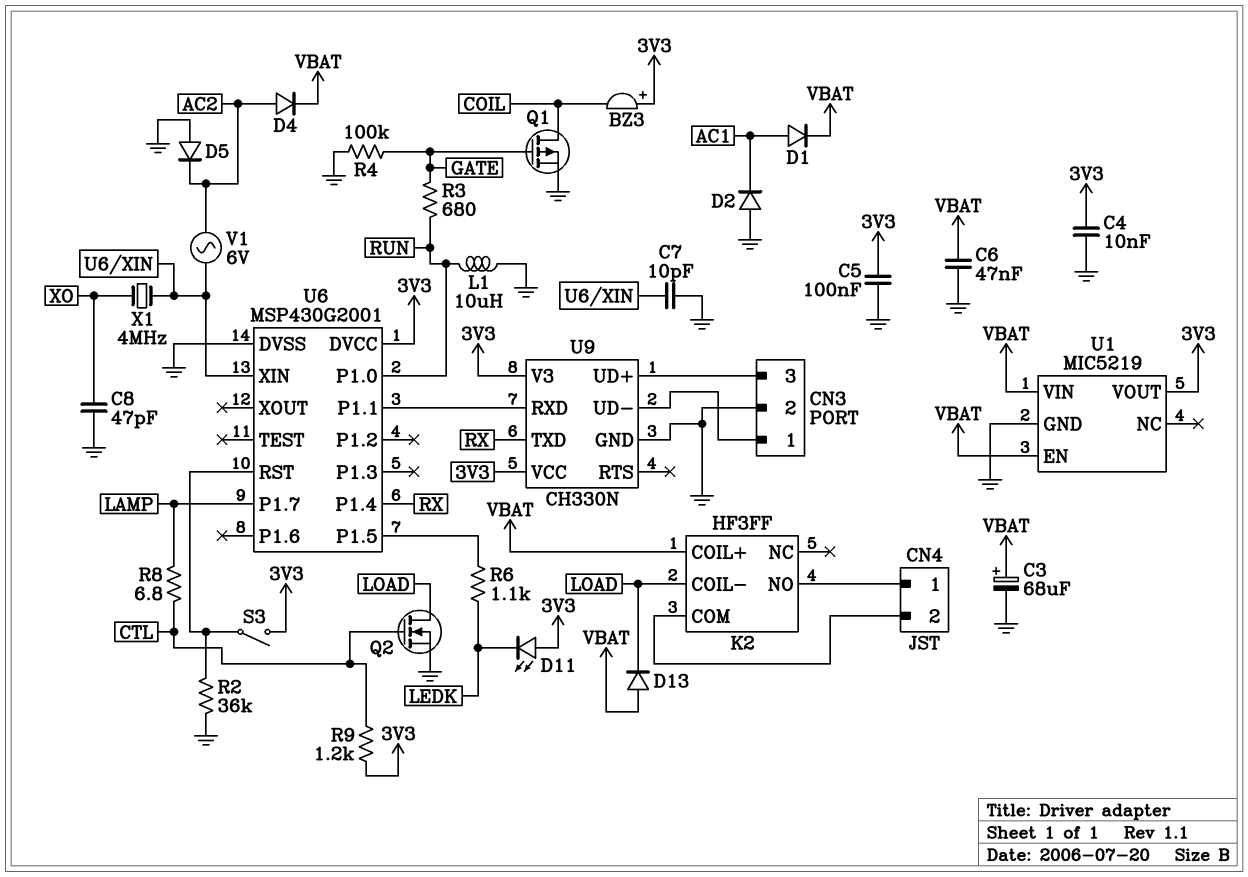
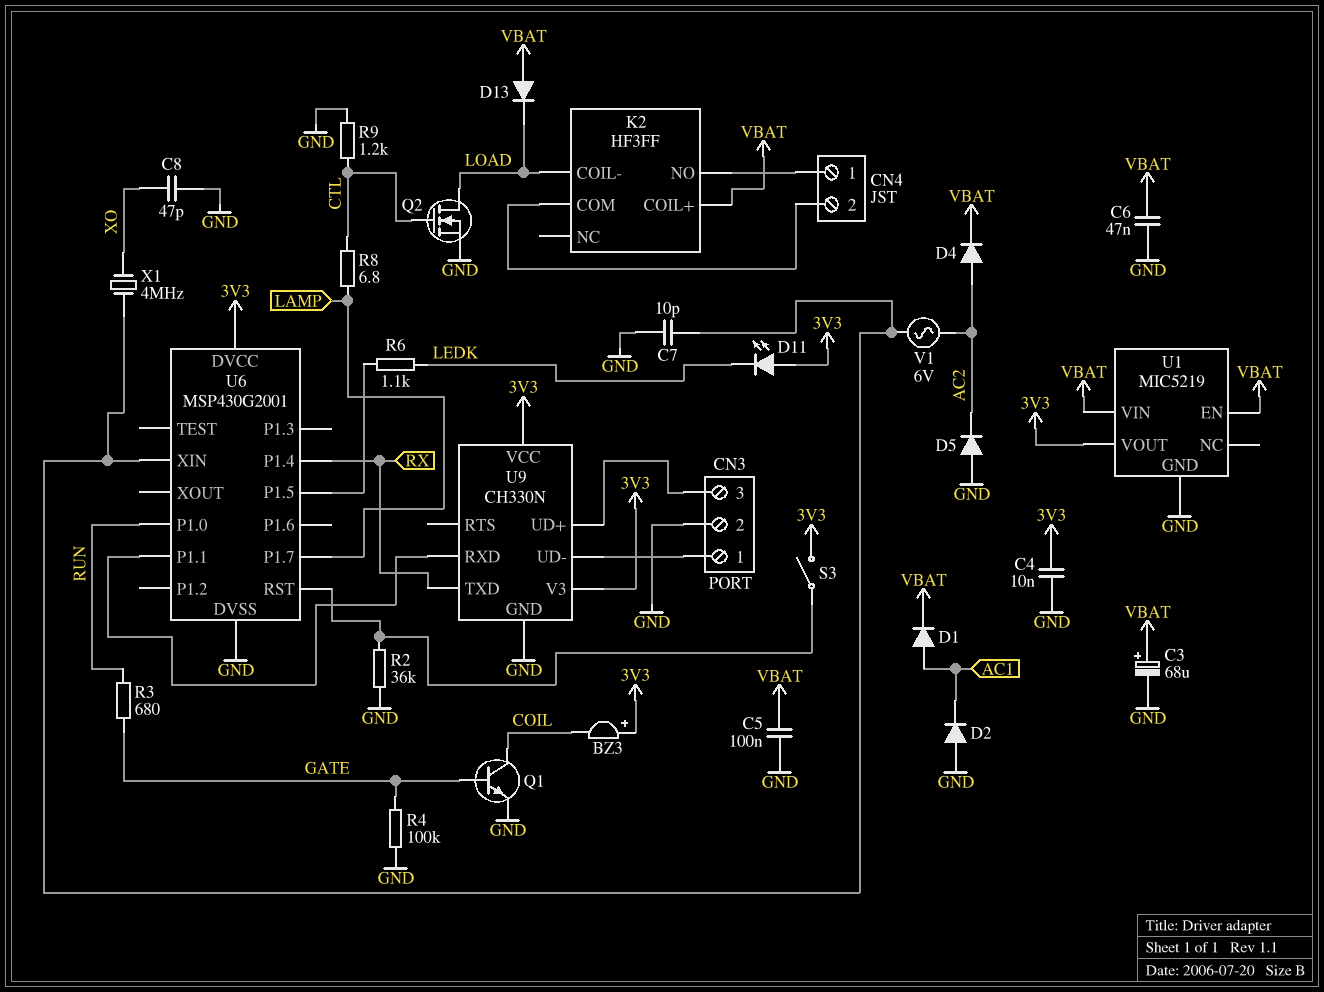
C5: 100nF (3V3, GND) -> 100nF (GND, VBAT)
L1: 10uH (GND, RUN) -> none
Q1: PMOS (G GATE, D COIL, S GND) -> NPN (B GATE, C COIL, E GND)
R9: 1.2k (3V3, CTL) -> 1.2k (CTL, GND)

